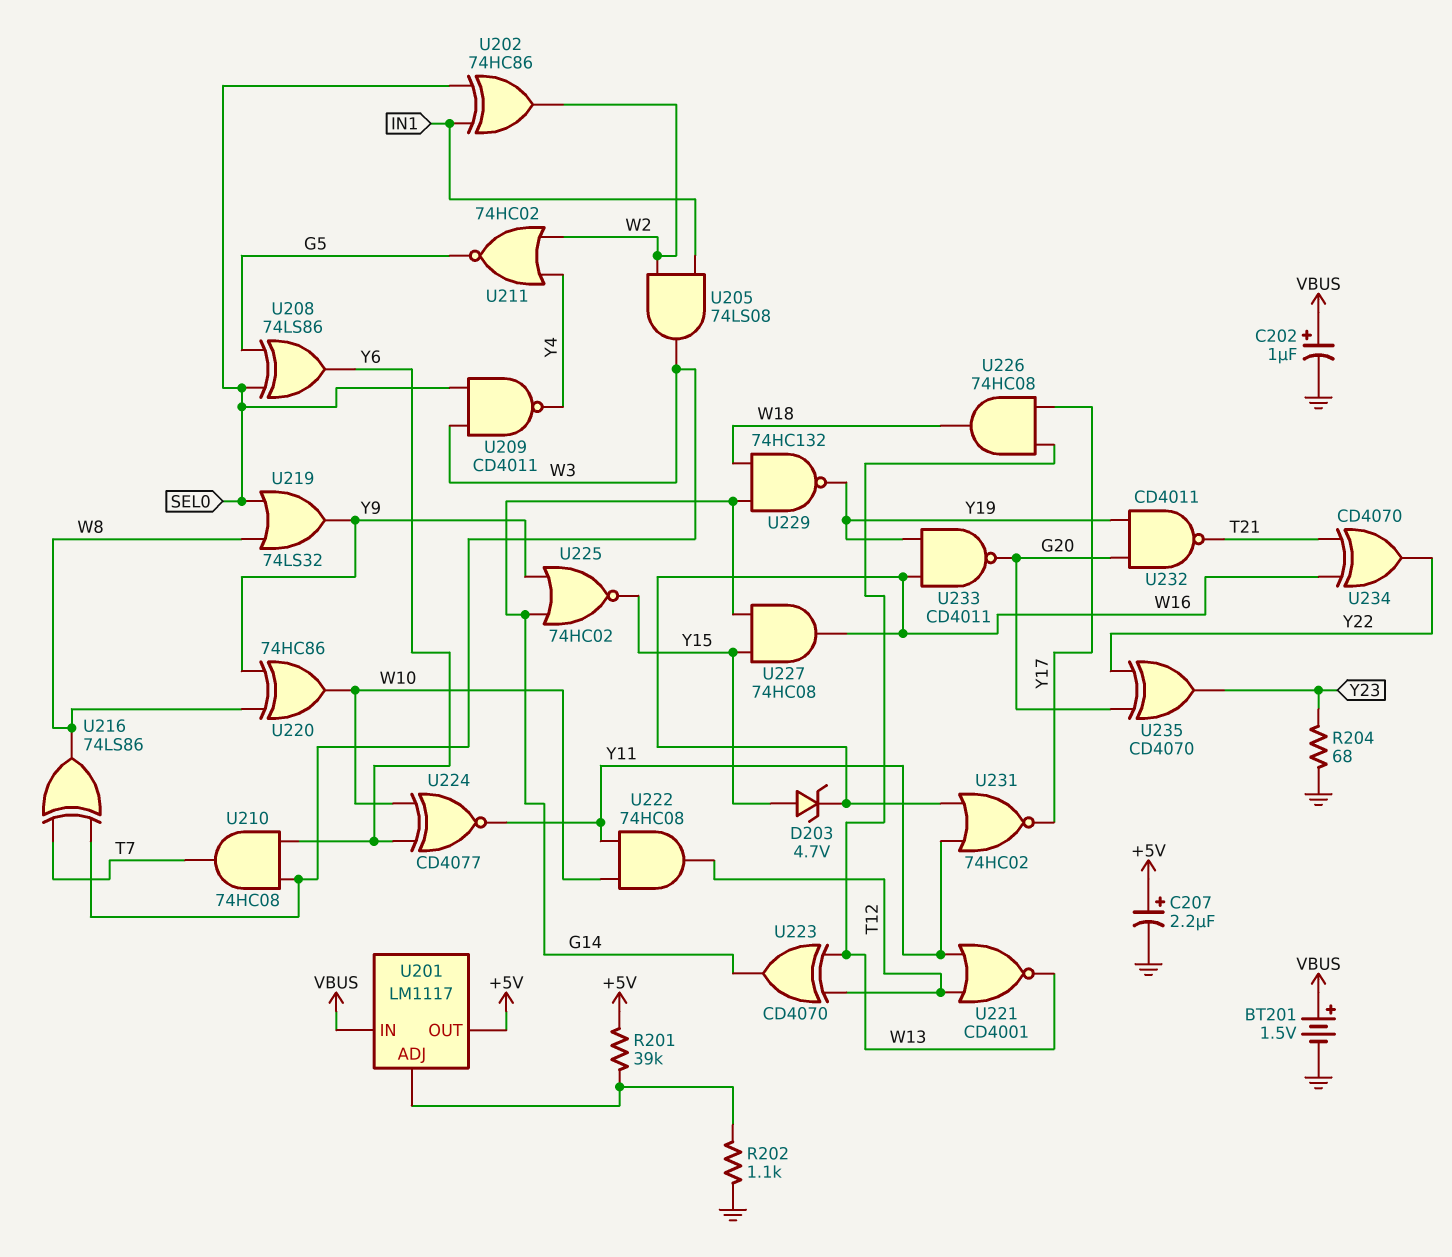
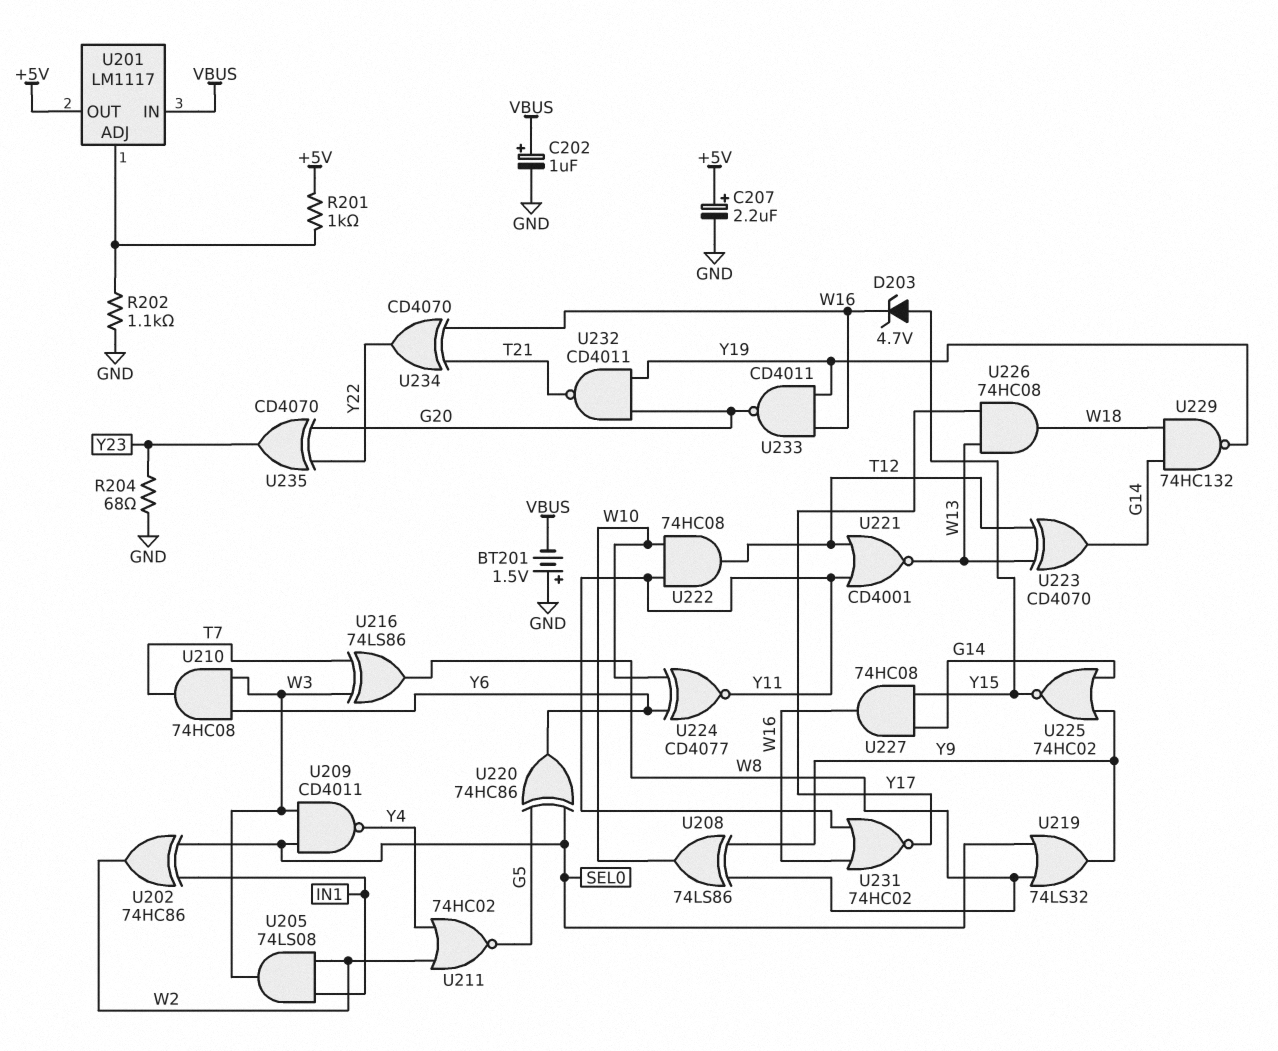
BT201: 1.5V (plus VBUS, minus GND) -> 1.5V (plus GND, minus VBUS)
R201: 39k (+5V, U201/ADJ) -> 1k (+5V, U201/ADJ)
U208: XOR 74LS86 (in G5, in SEL0, out Y6) -> XOR 74LS86 (in W8, in Y9, out W10)
U220: XOR 74HC86 (in W8, in Y9, out W10) -> XOR 74HC86 (in G5, in SEL0, out Y6)

